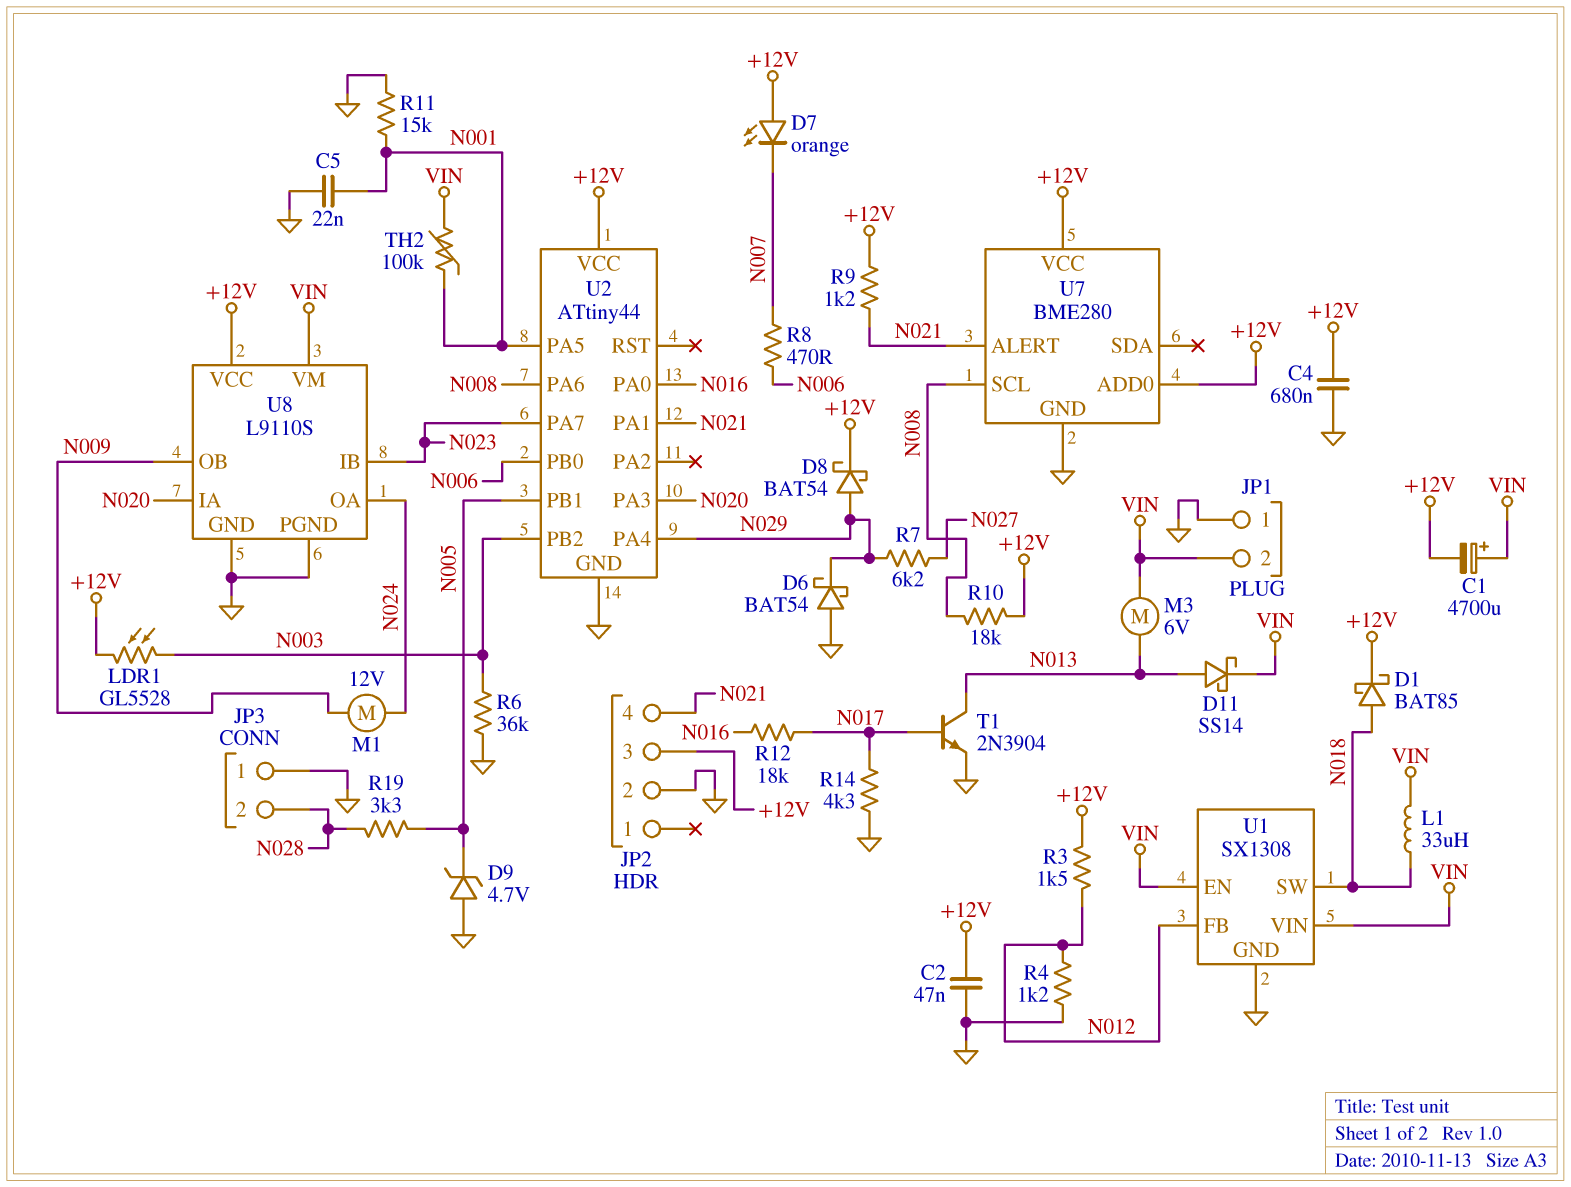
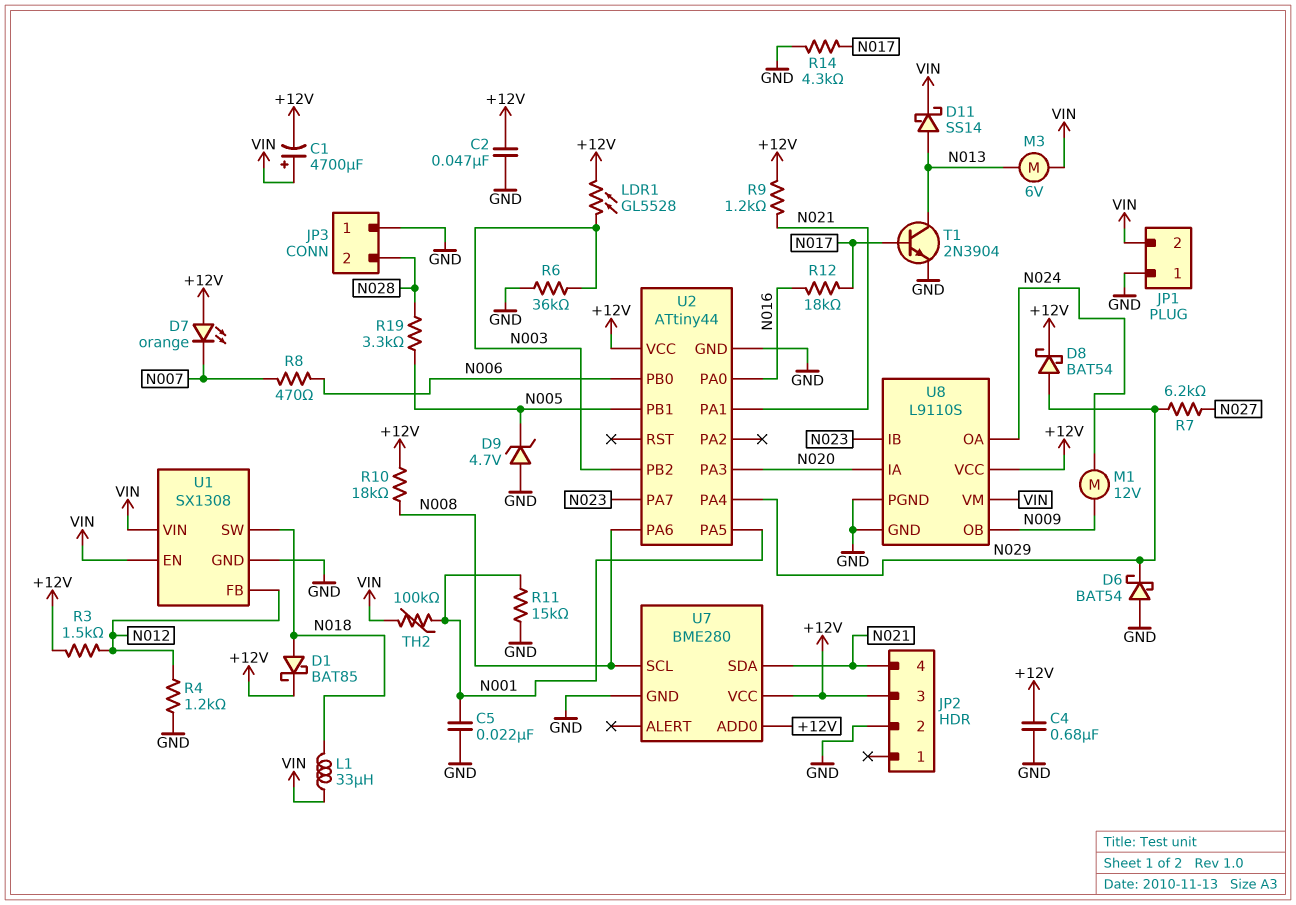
U7 pin ALERT: N021 -> none
U7 pin SDA: none -> N021

